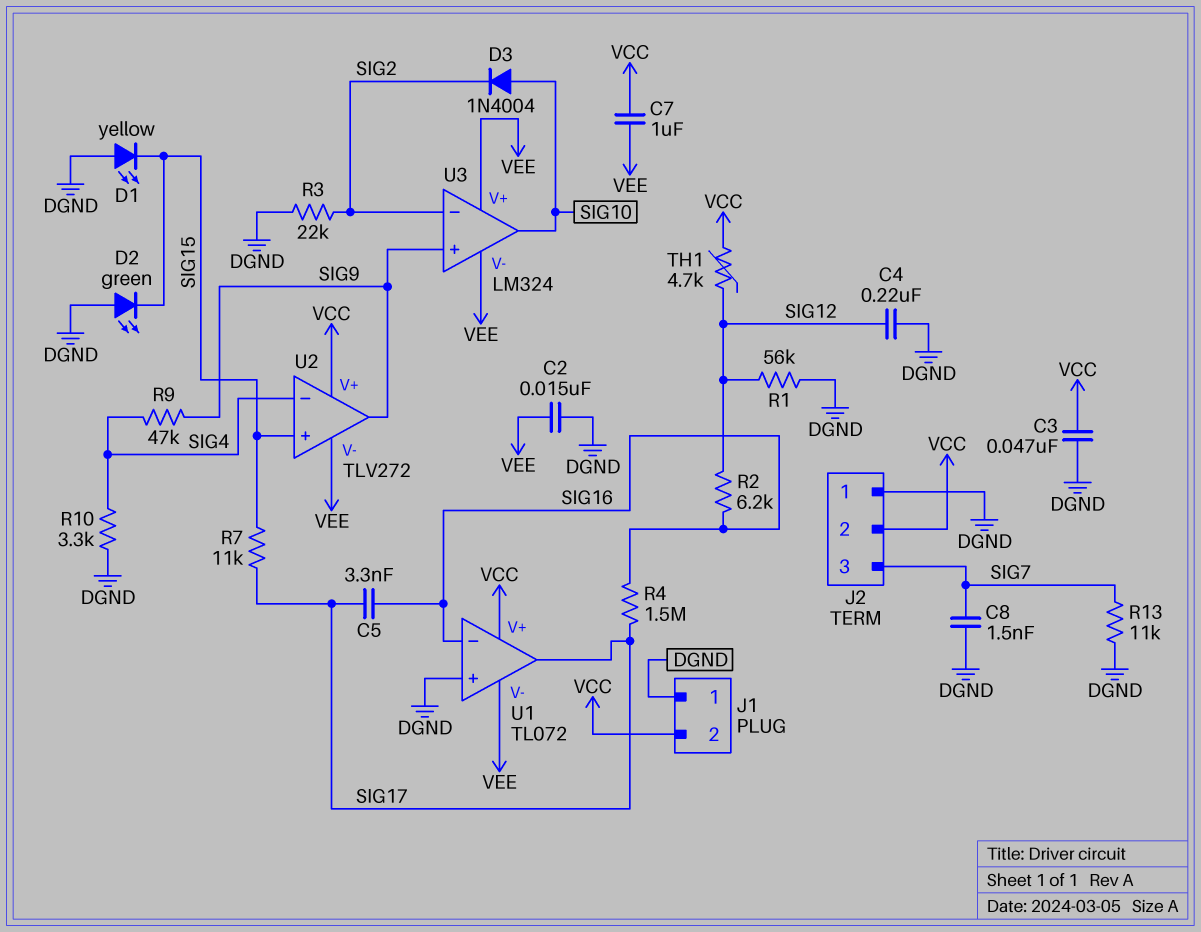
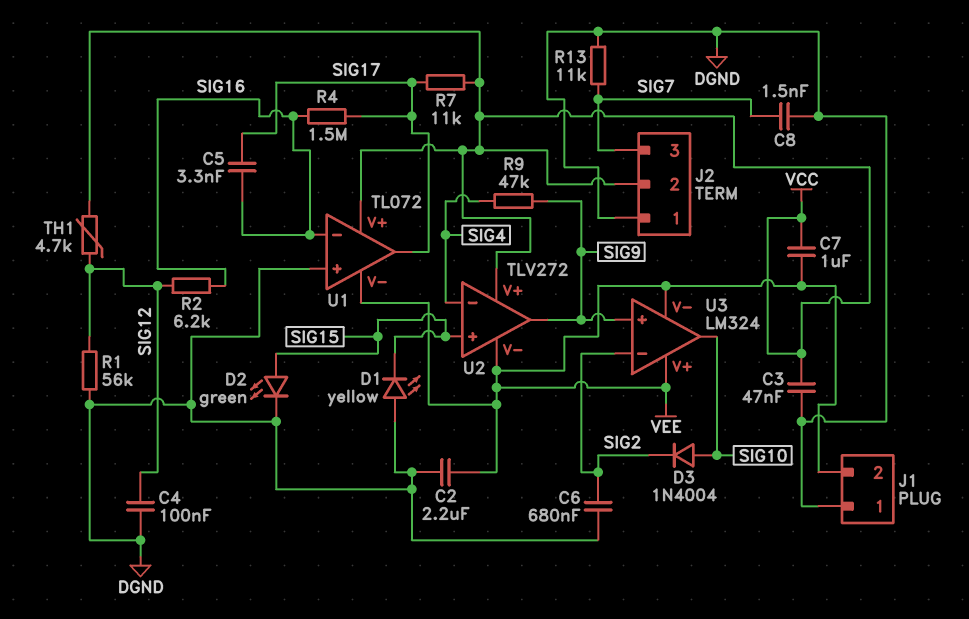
C2: 15nF (DGND, VEE) -> 2.2uF (DGND, VEE)
C4: 220nF (DGND, SIG12) -> 100nF (DGND, SIG12)
C6: none -> 680nF (DGND, SIG2)
D2: LED green (A DGND, K SIG15) -> LED green (A SIG15, K DGND)
J1 pin 2: VCC -> VEE
R3: 22k (DGND, SIG2) -> none
R7: 11k (SIG15, SIG17) -> 11k (SIG17, VCC)
R10: 3.3k (DGND, SIG4) -> none

